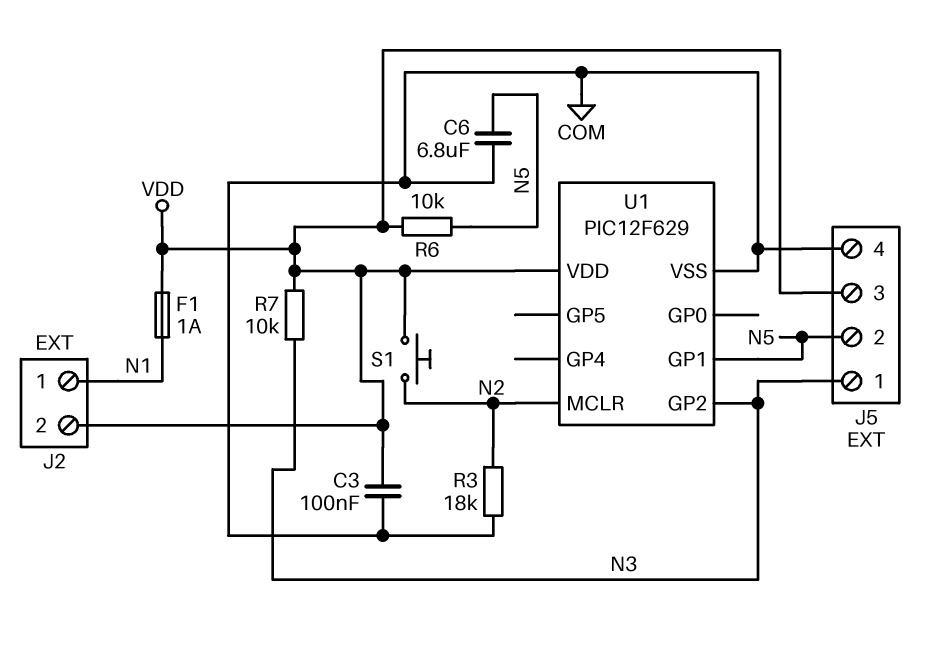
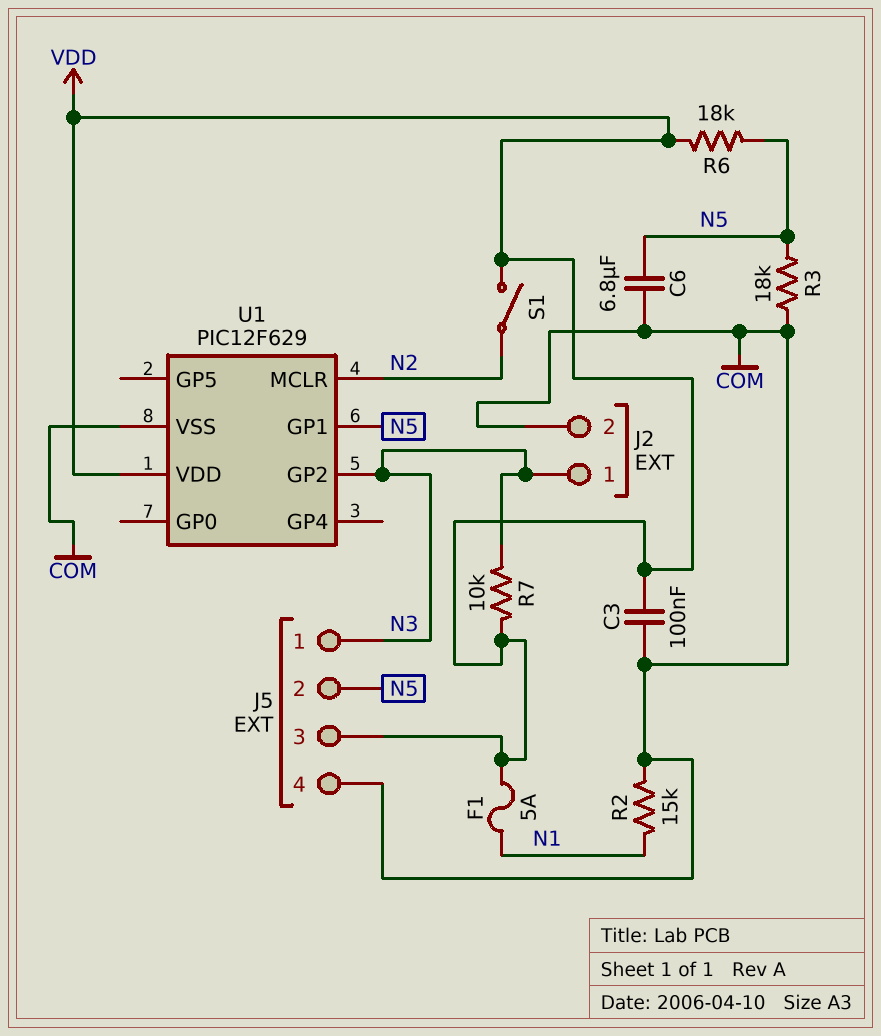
F1: 1A (N1, VDD) -> 5A (N1, VDD)
J2 pin 1: N1 -> N3
J2 pin 2: VDD -> COM
R2: none -> 15k (COM, N1)
R3: 18k (COM, N2) -> 18k (COM, N5)
R6: 10k (N5, VDD) -> 18k (N5, VDD)
S1: button (N2, VDD) -> switch (N2, VDD)

